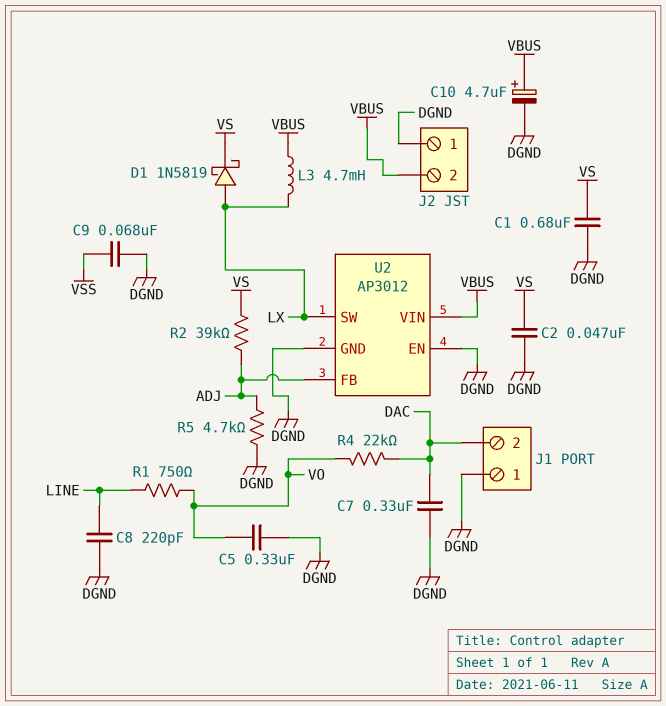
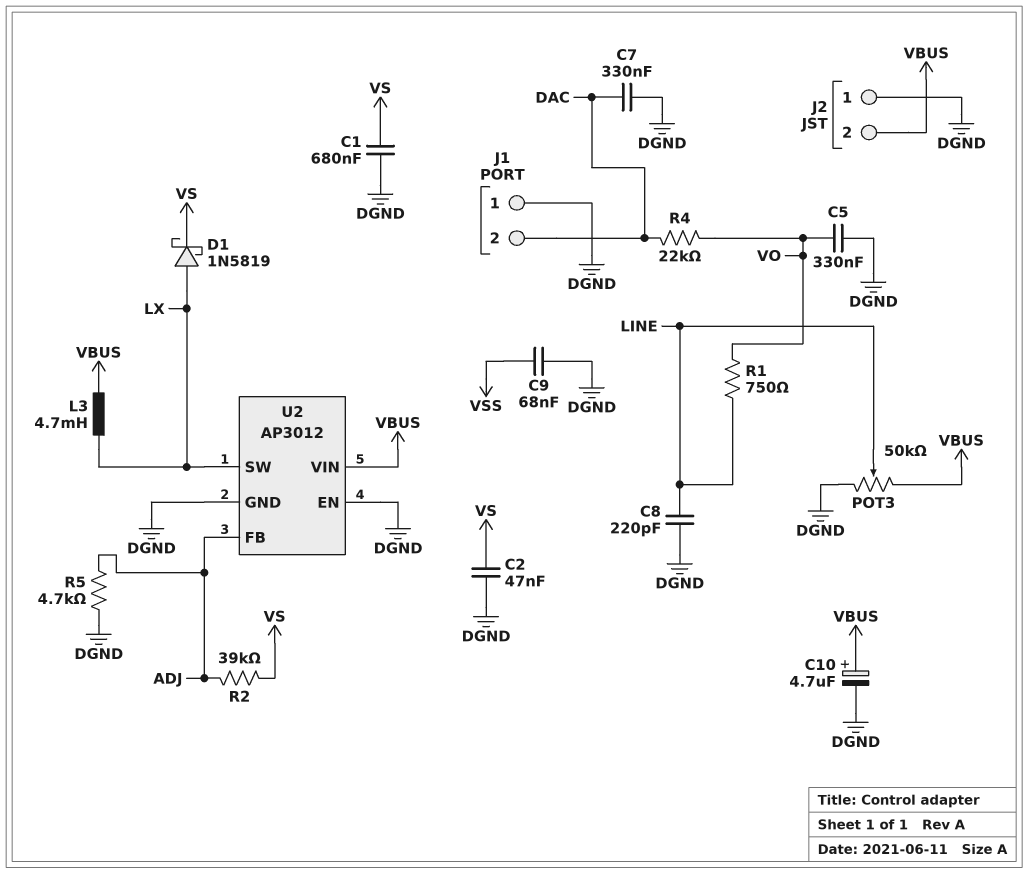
POT3: none -> 50k (DGND, VBUS, wiper LINE)

